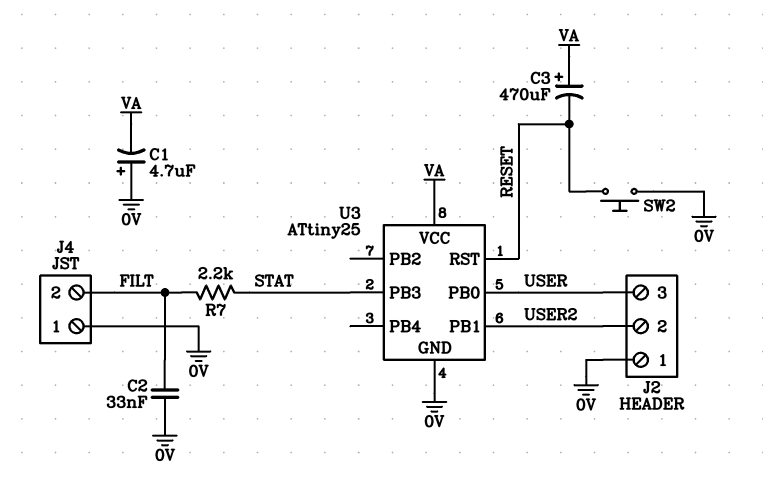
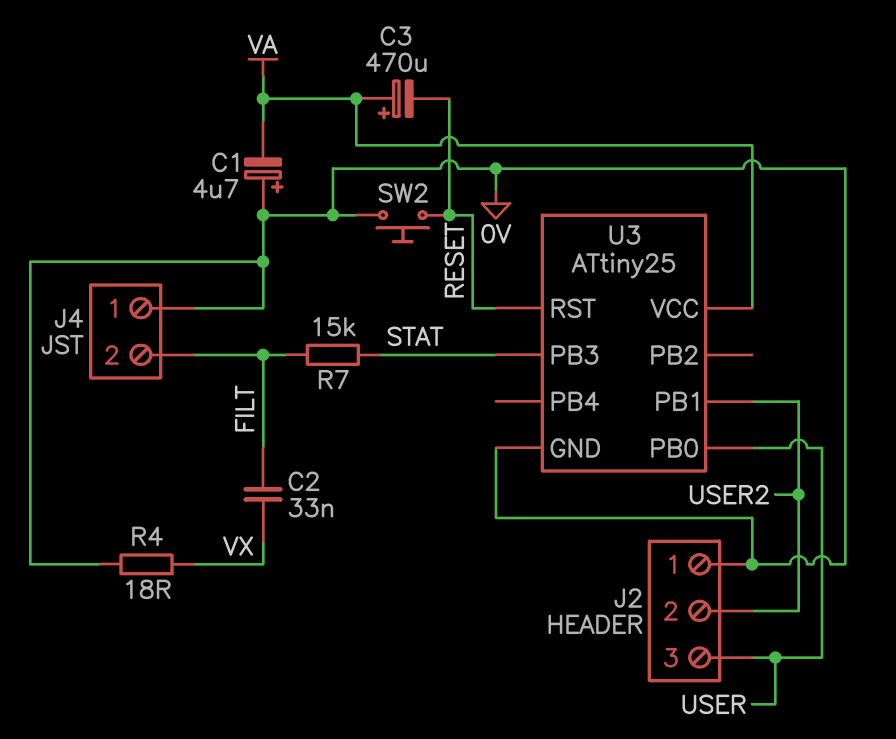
C2: 33nF (0V, FILT) -> 33nF (FILT, VX)
R4: none -> 18 (0V, VX)
R7: 2.2k (FILT, STAT) -> 15k (FILT, STAT)

